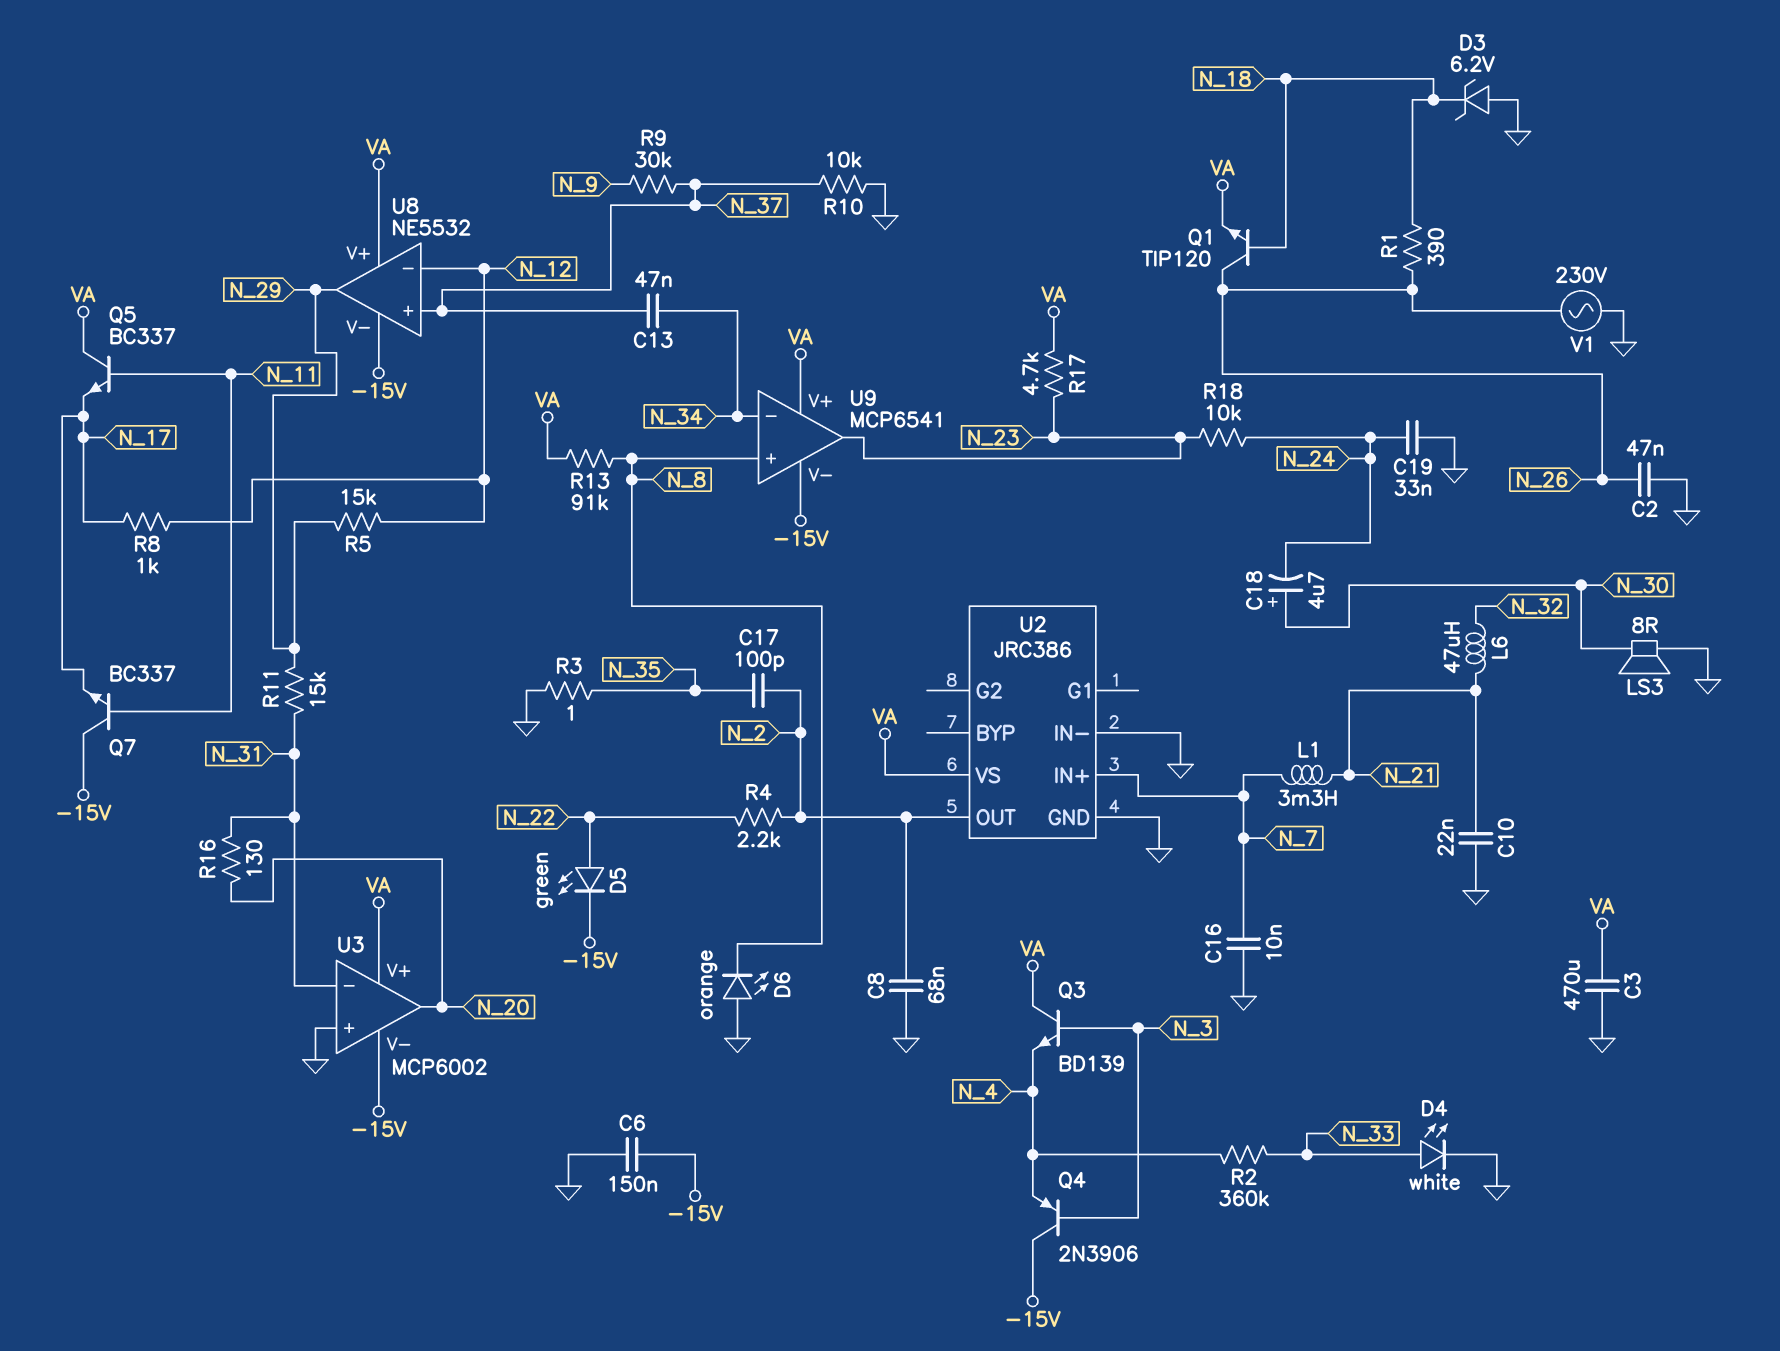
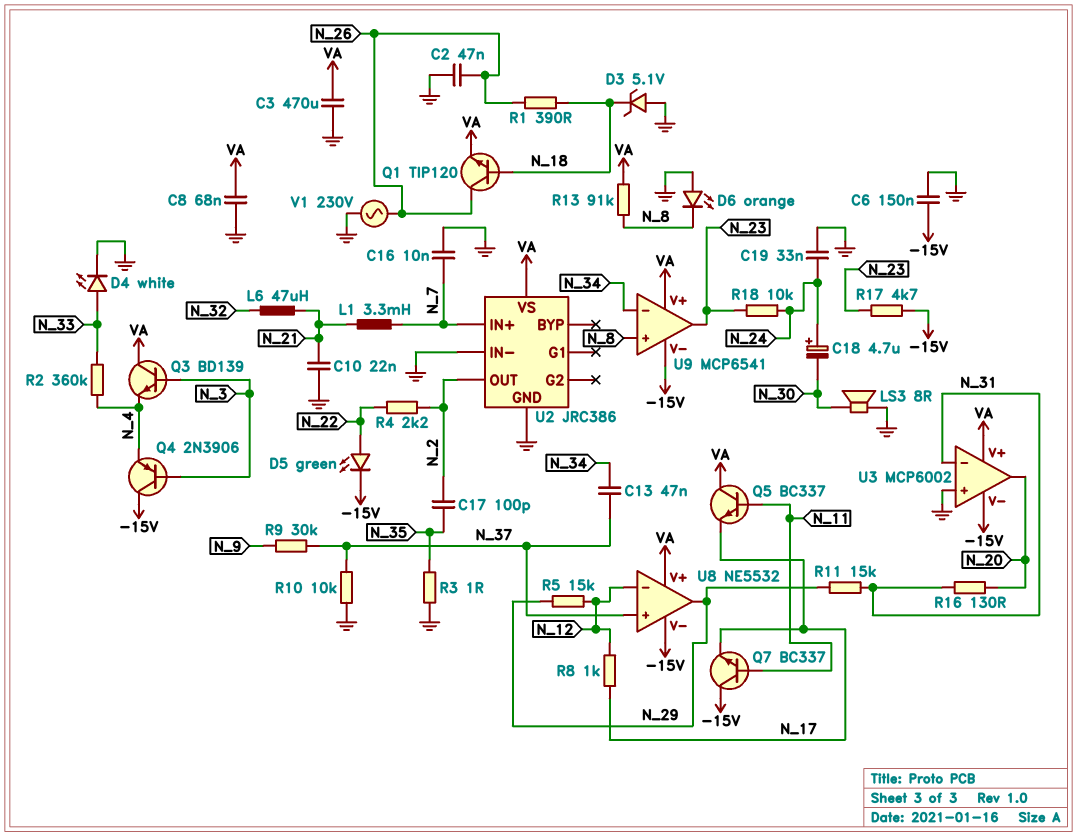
C8: 68nF (GND, N_2) -> 68nF (GND, VA)
C18: 4.7uF (plus N_30, minus N_24) -> 4.7uF (plus N_24, minus N_30)
D3: zener 6.2V (A GND, K N_18) -> zener 5.1V (A GND, K N_18)
R17: 4.7k (N_23, VA) -> 4.7k (-15V, N_23)

